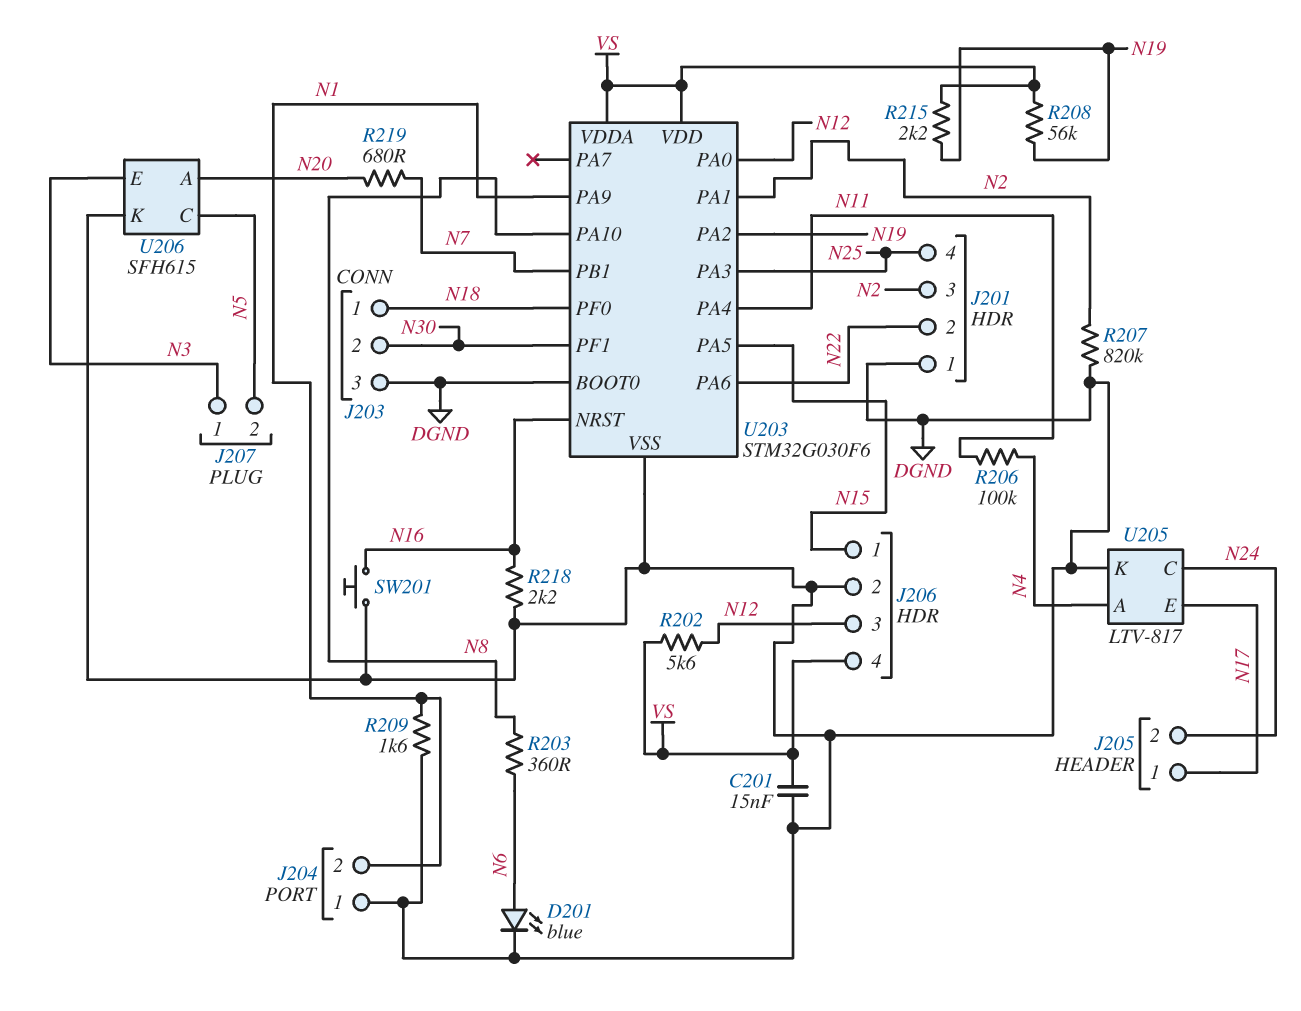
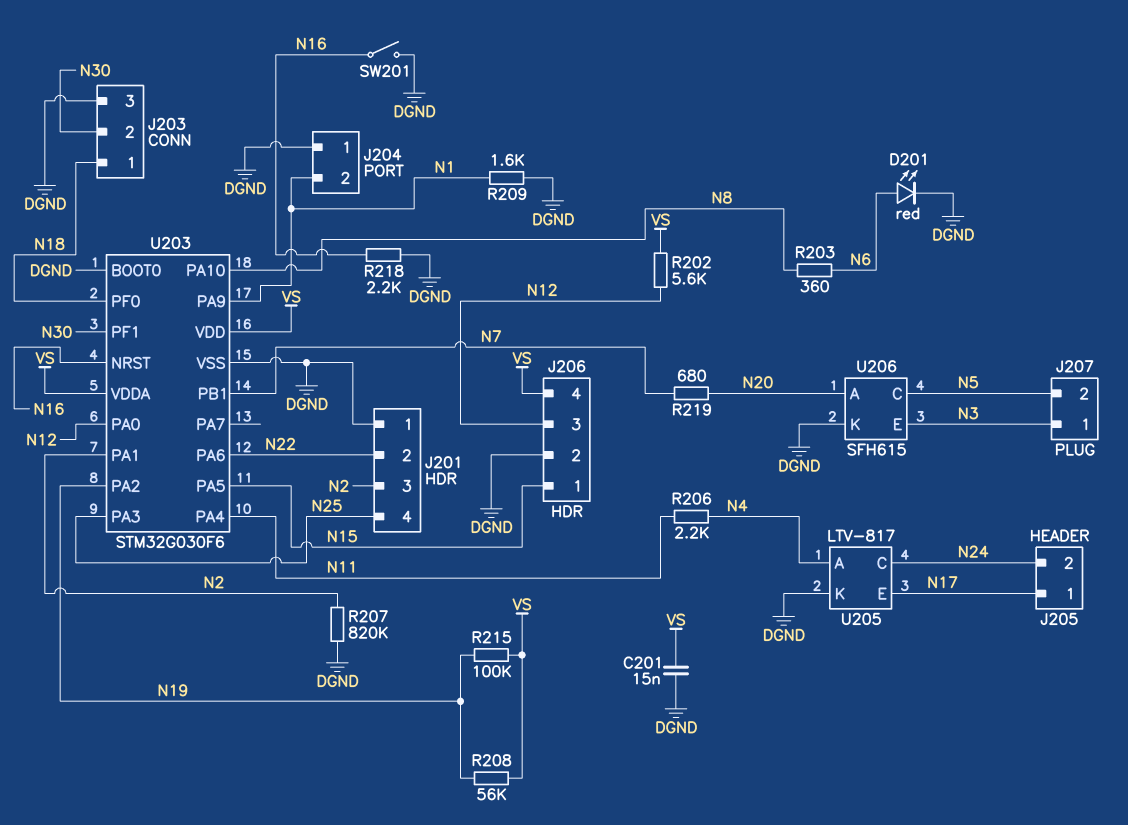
D201: LED blue (A N6, K DGND) -> LED red (A N6, K DGND)
R206: 100k (N4, N11) -> 2.2k (N4, N11)
R215: 2.2k (N19, VS) -> 100k (N19, VS)
SW201: button (DGND, N16) -> switch (DGND, N16)

